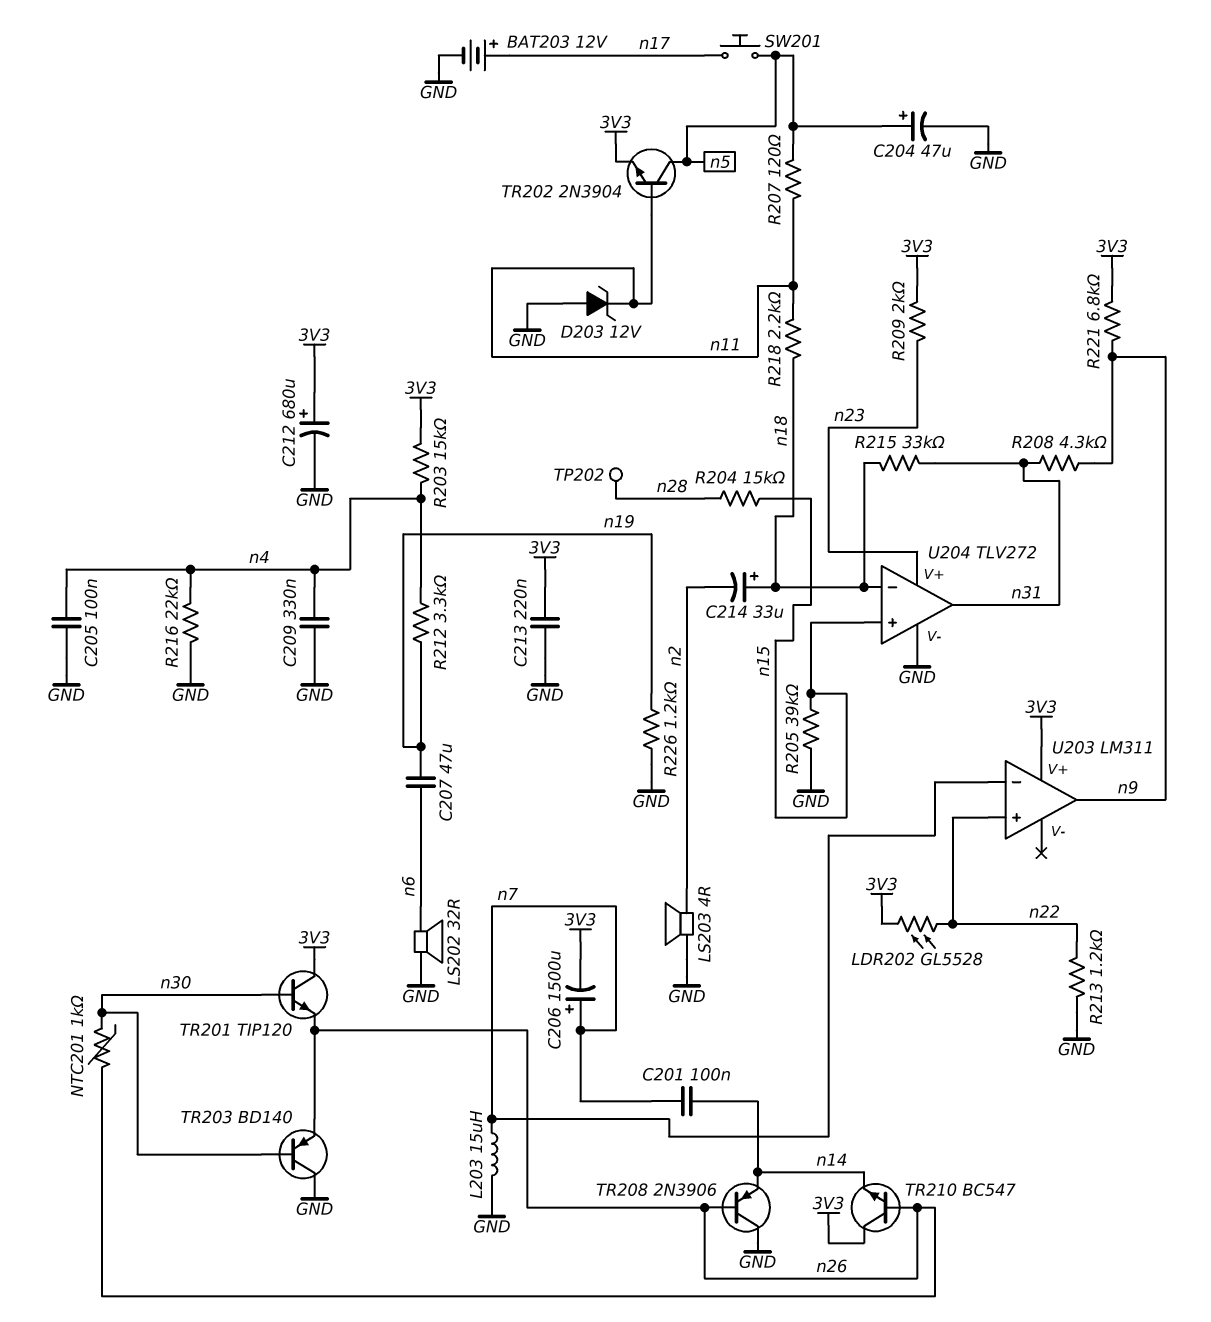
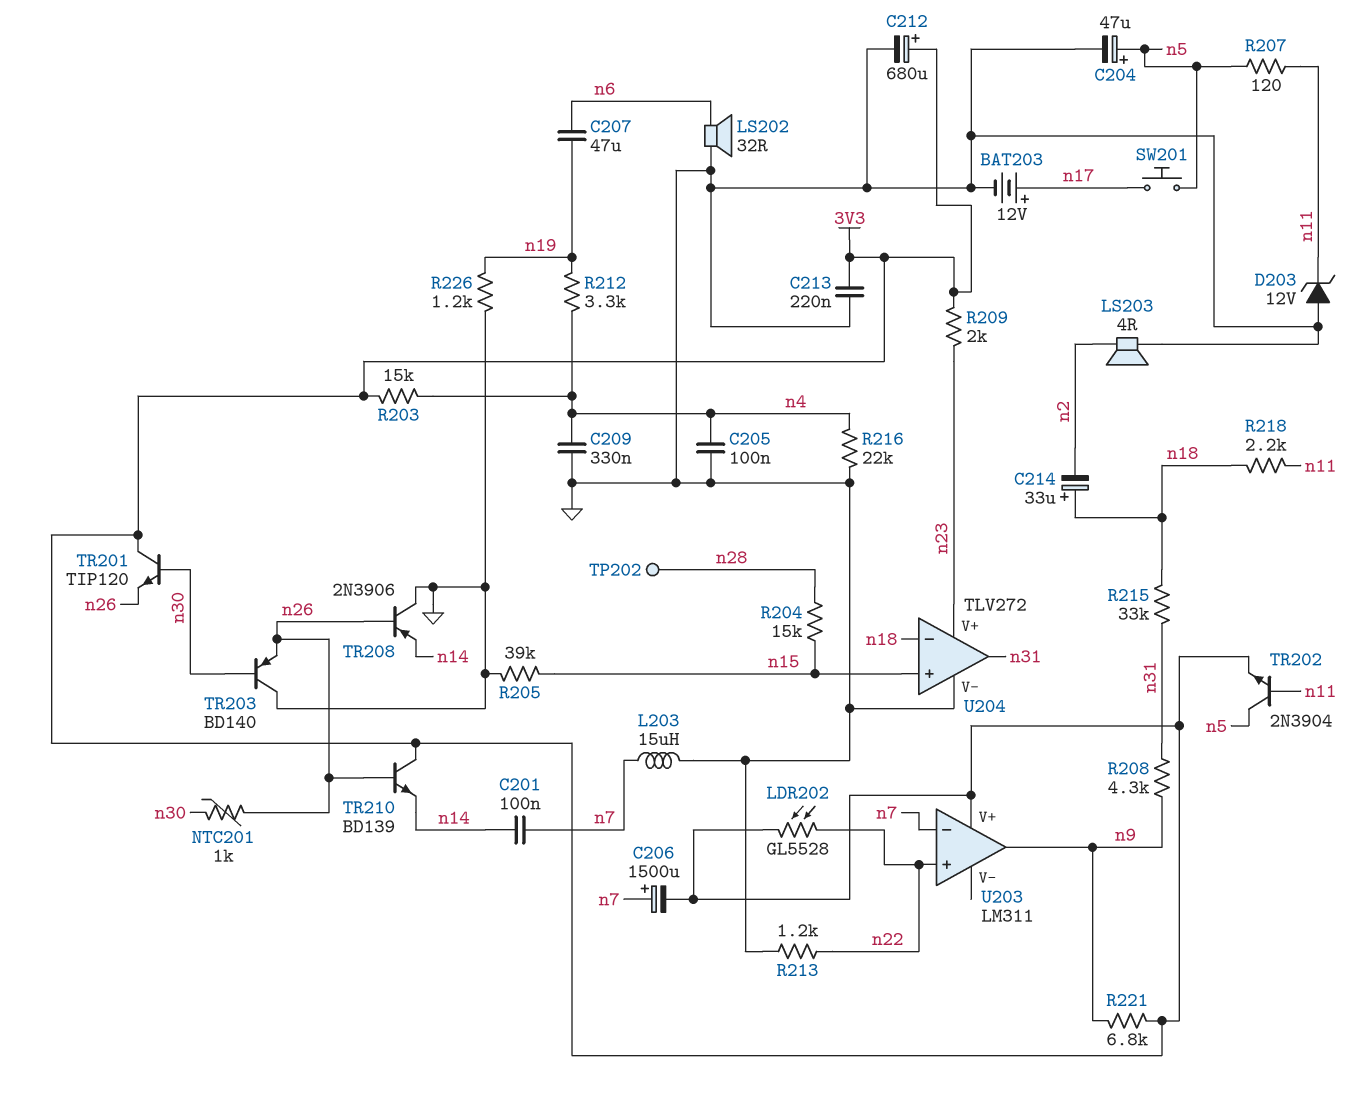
TR210: NPN BC547 (B n26, C 3V3, E n14) -> NPN BD139 (B n26, C 3V3, E n14)

